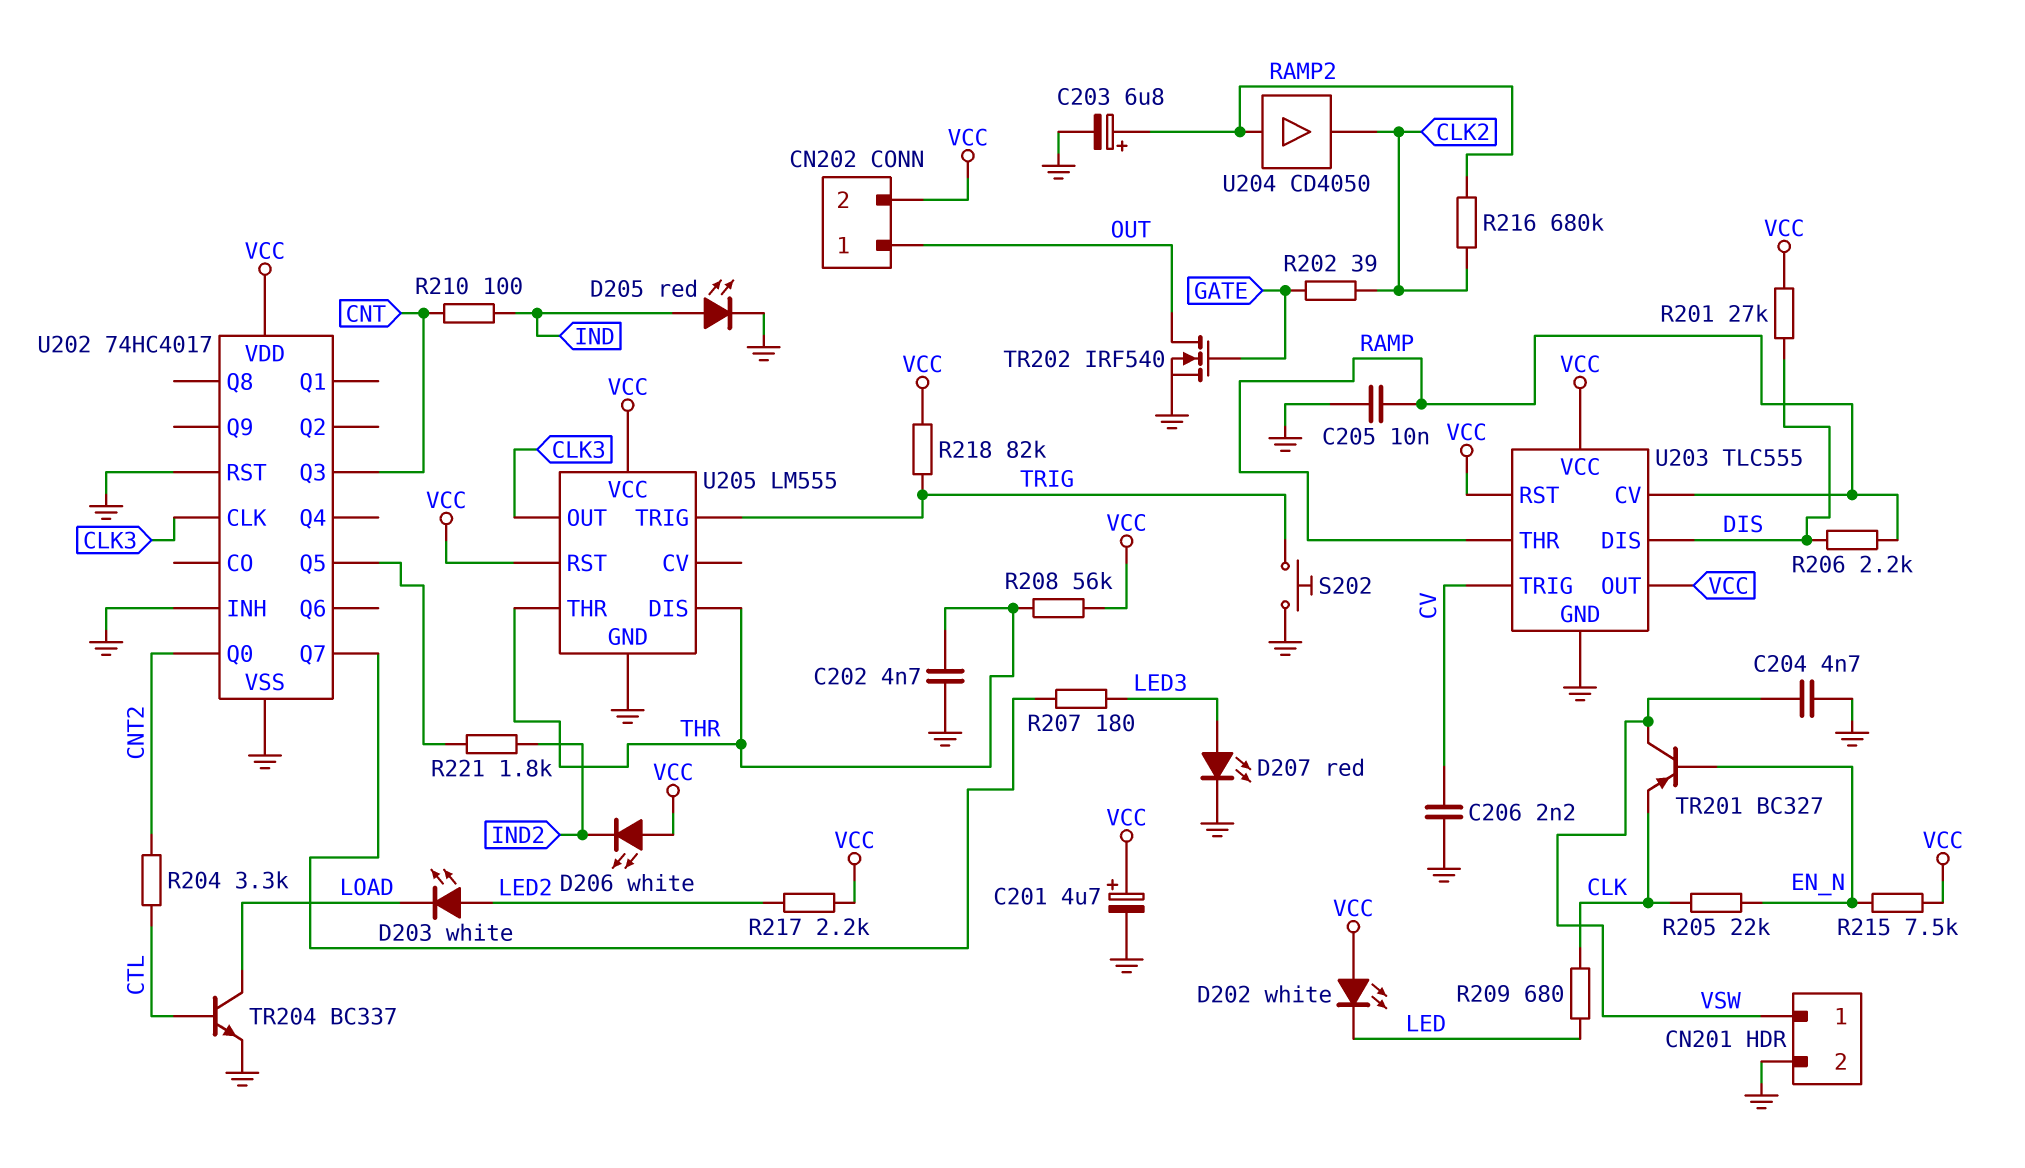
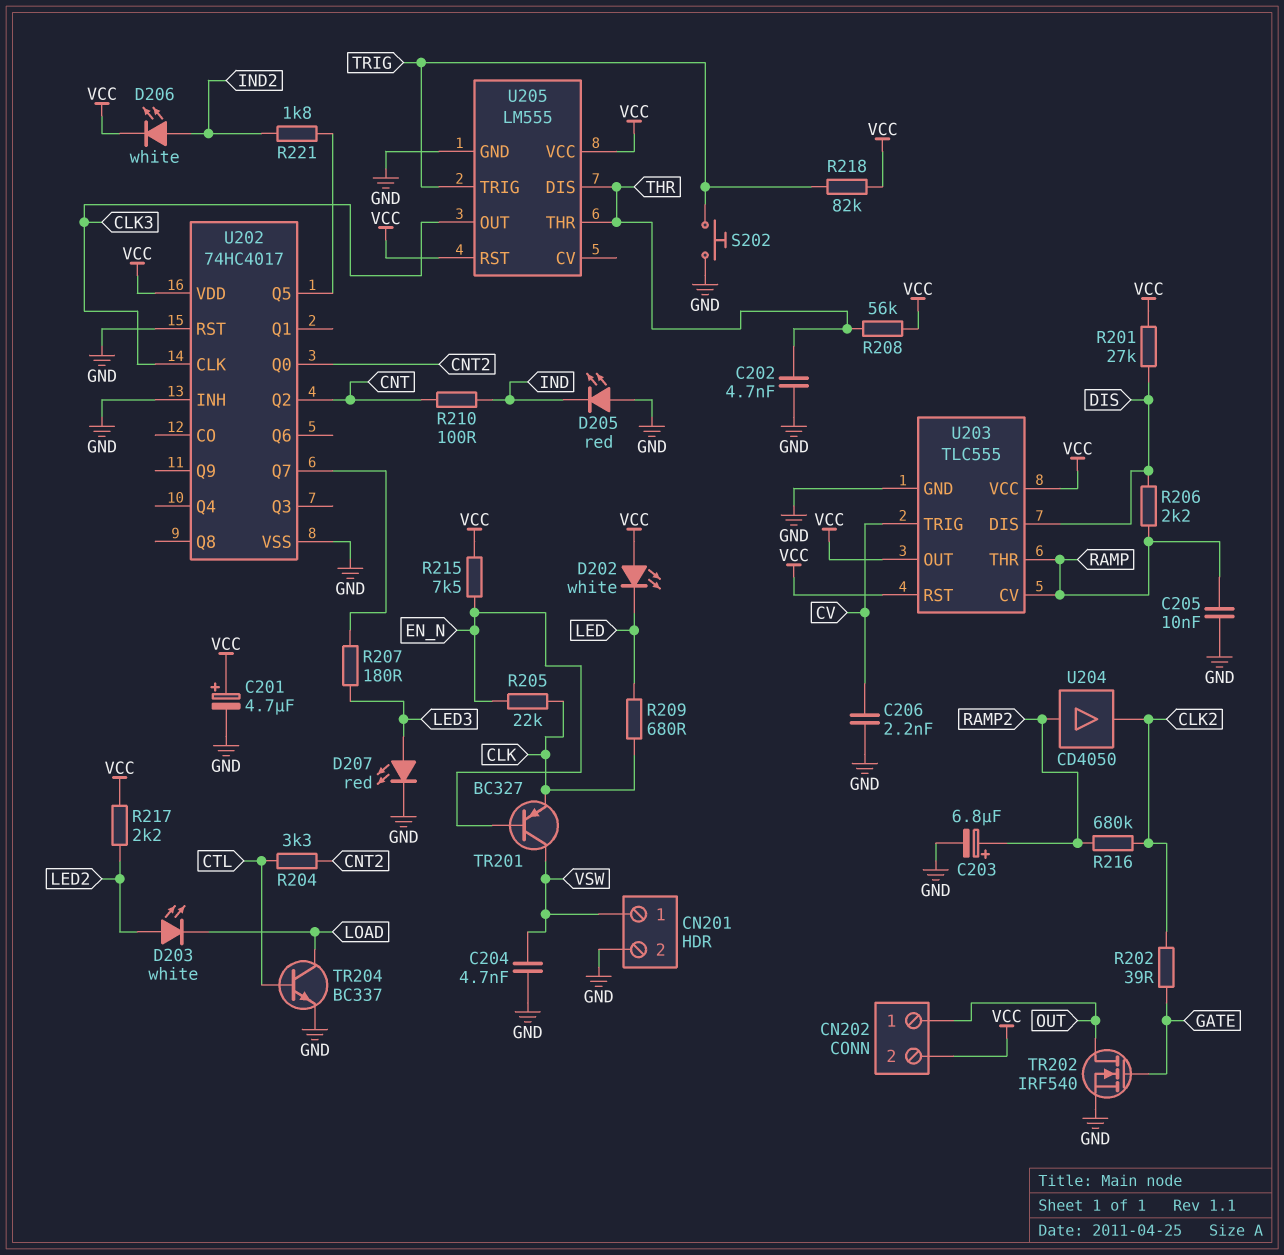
D205: LED red (A IND, K GND) -> LED red (A GND, K IND)
D206: LED white (A VCC, K IND2) -> LED white (A IND2, K VCC)
U202 pin Q2: none -> CNT
U202 pin Q3: CNT -> none

